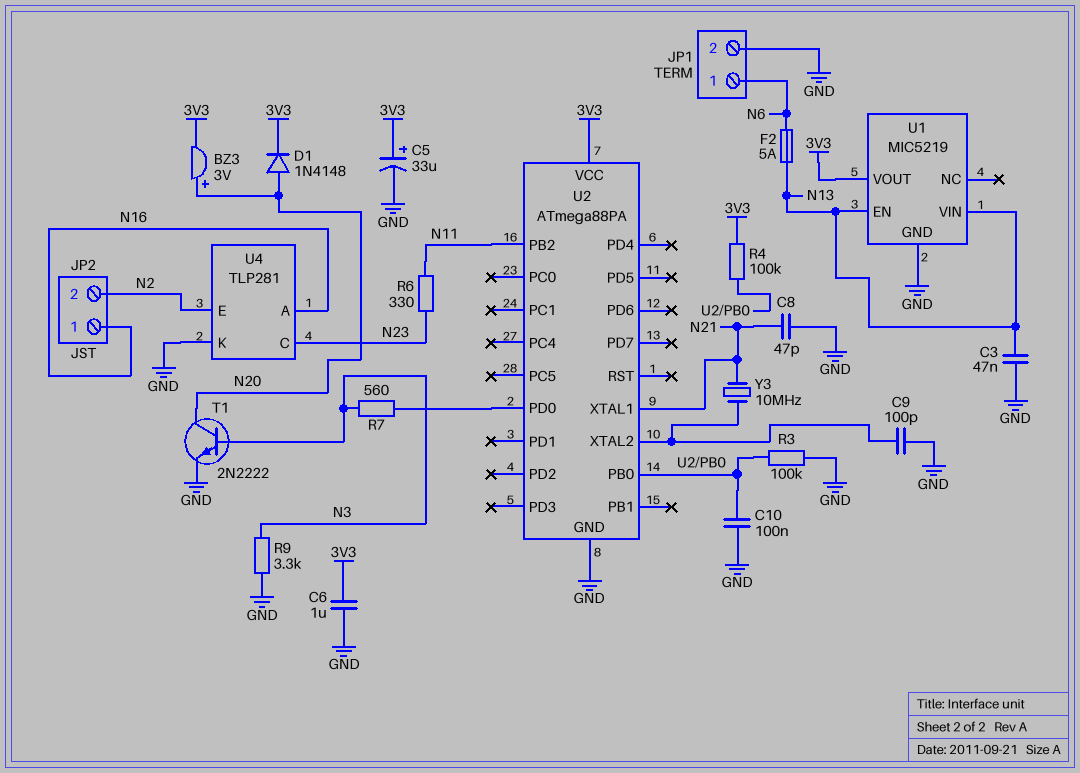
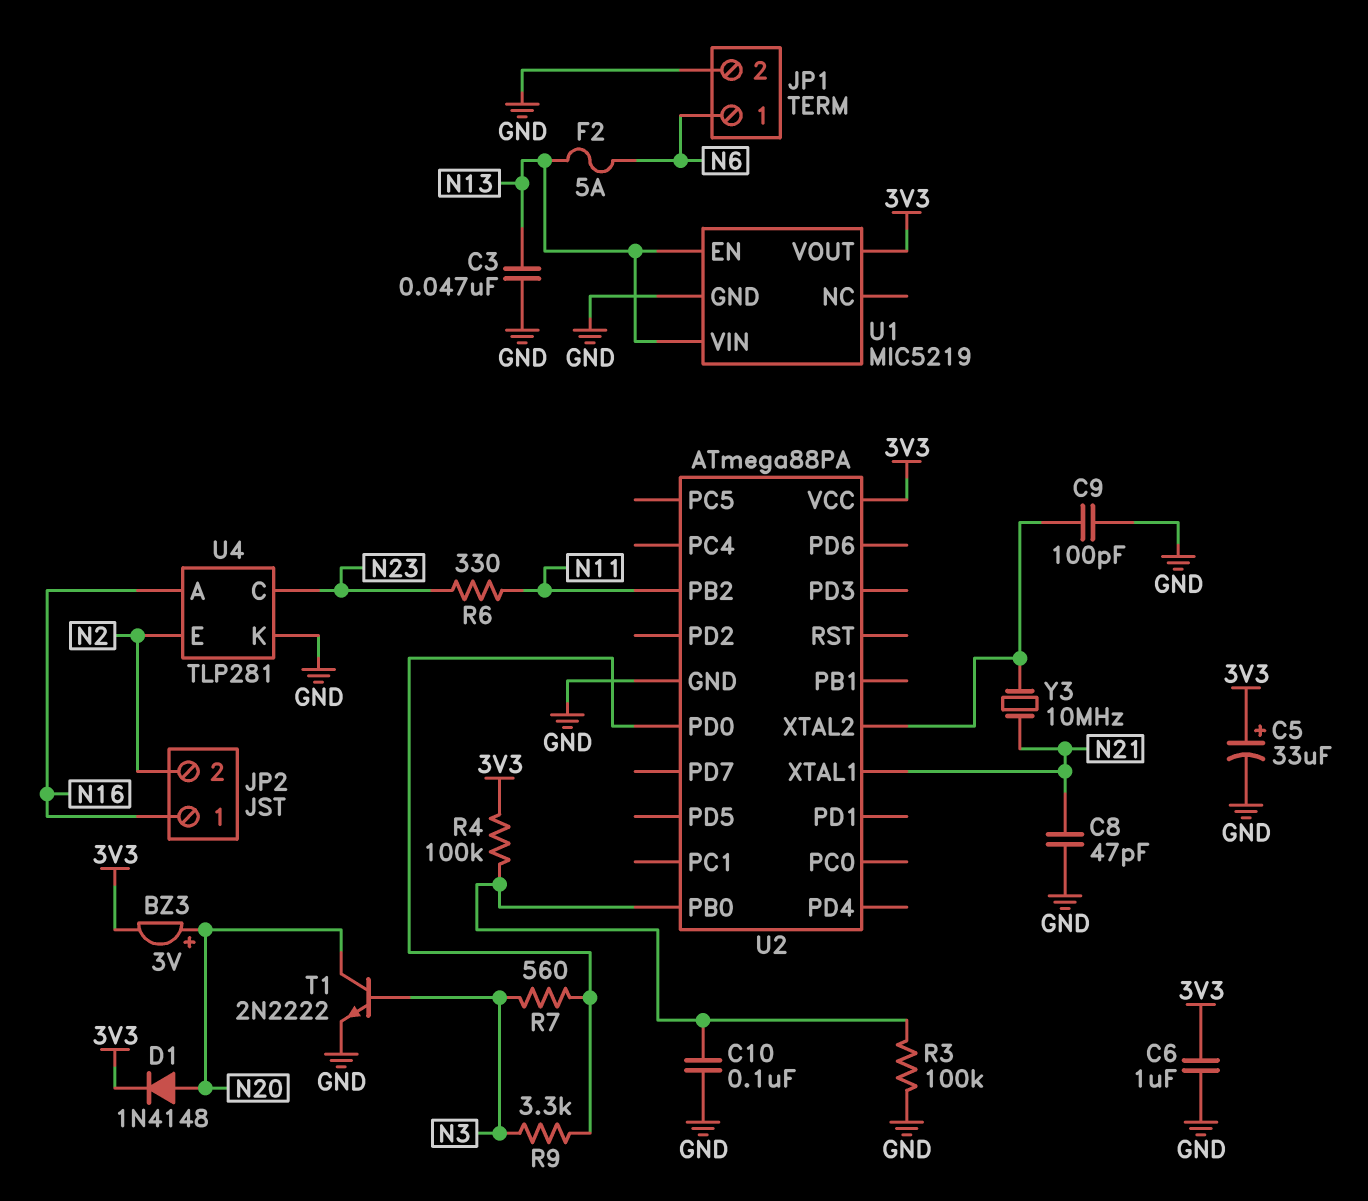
R9: 3.3k (GND, N3) -> 3.3k (N3, U2/PD0)

